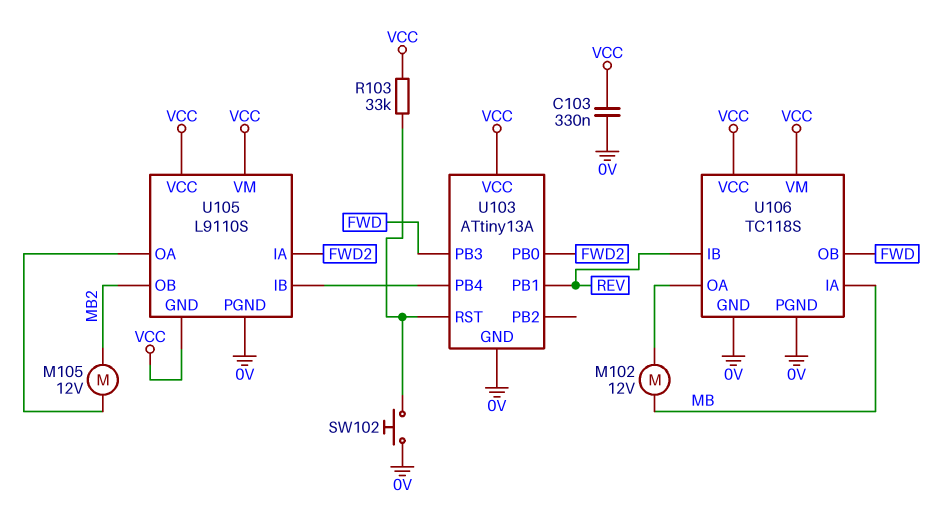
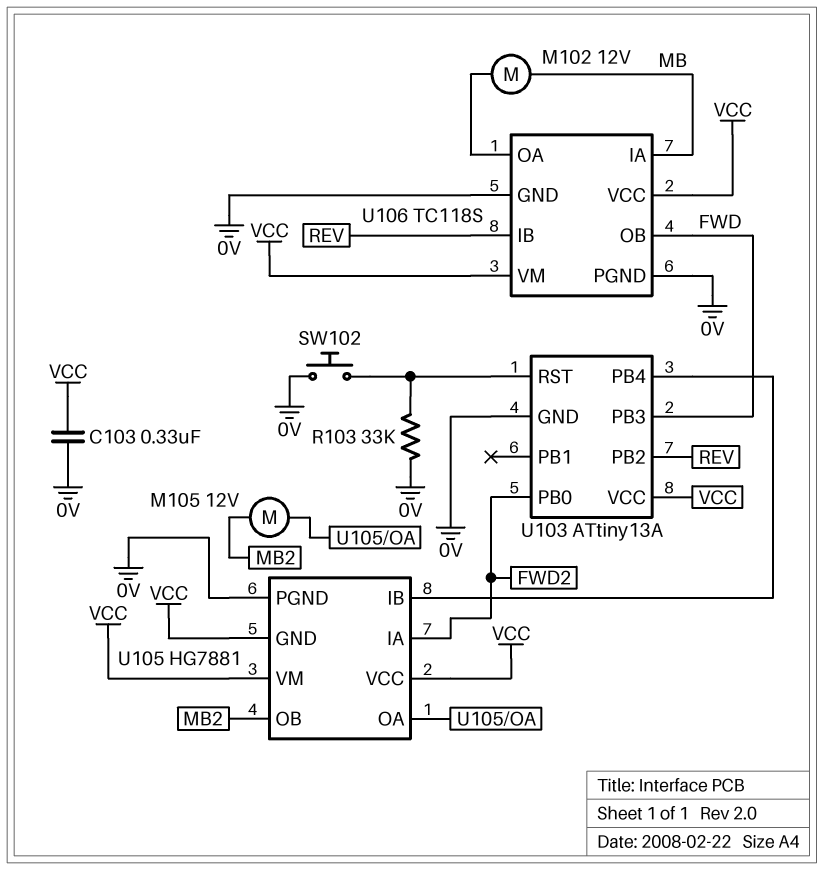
R103: 33k (U103/RST, VCC) -> 33k (0V, U103/RST)
U103 pin PB1: REV -> none
U103 pin PB2: none -> REV
U105: L9110S -> HG7881

